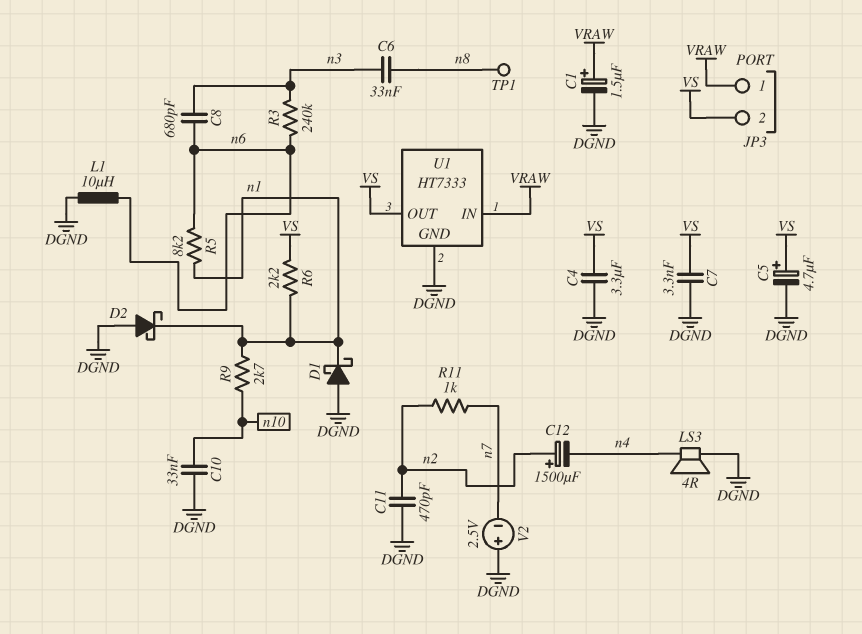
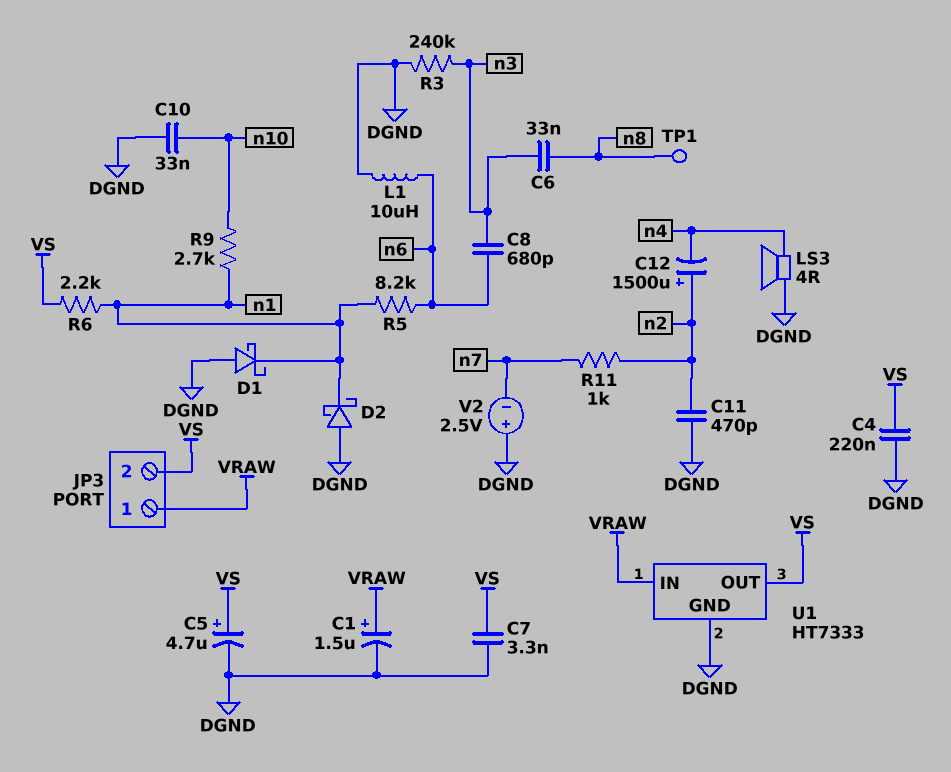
C4: 3.3uF (DGND, VS) -> 220nF (DGND, VS)
R3: 240k (n3, n6) -> 240k (DGND, n3)

